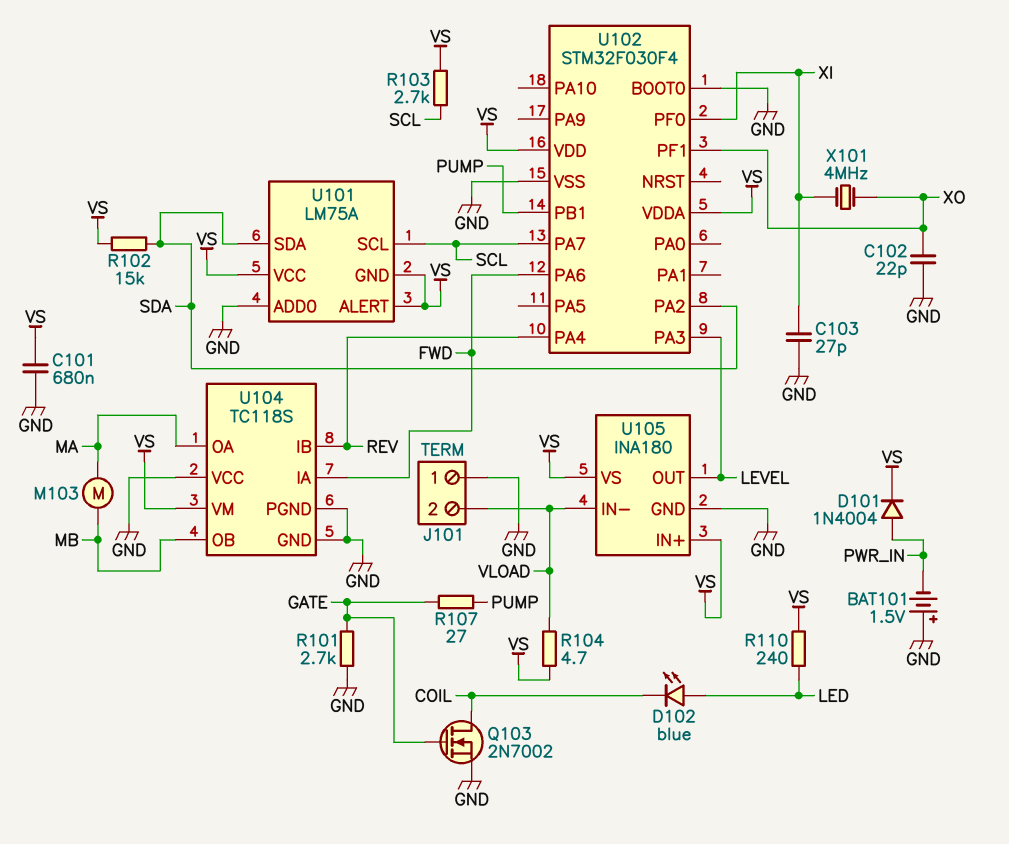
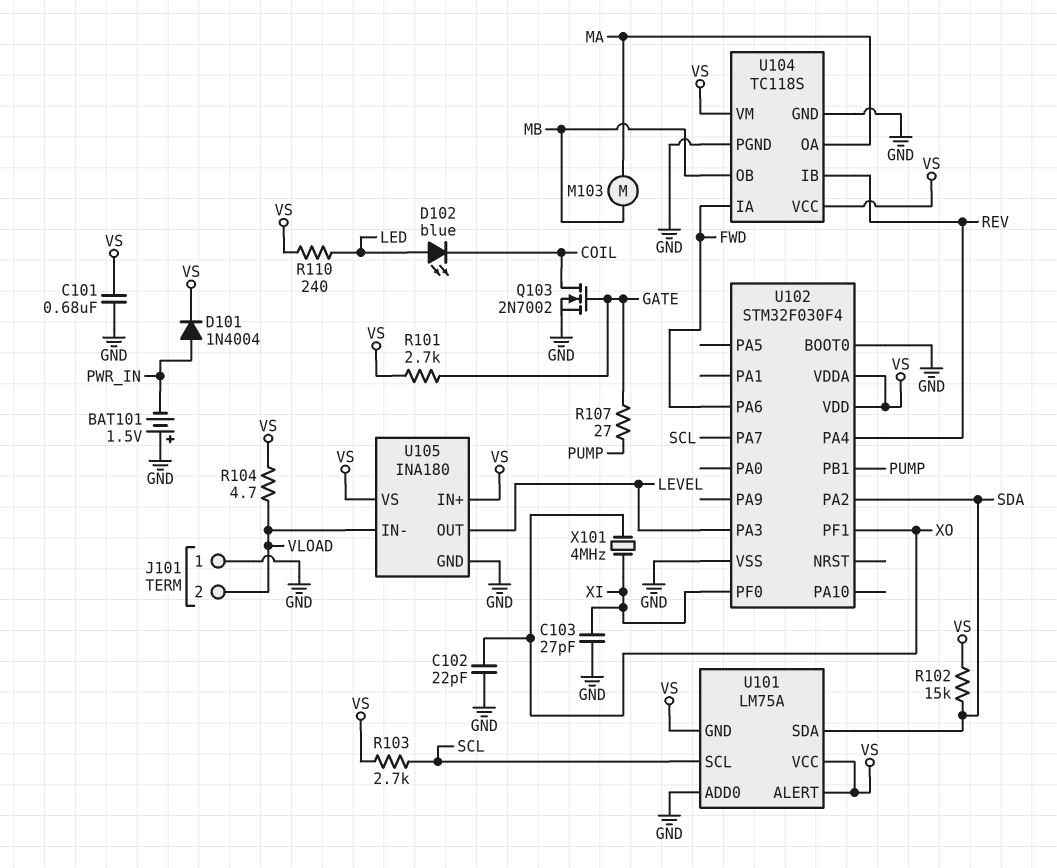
R101: 2.7k (GATE, GND) -> 2.7k (GATE, VS)
U104 pin VCC: GND -> VS

